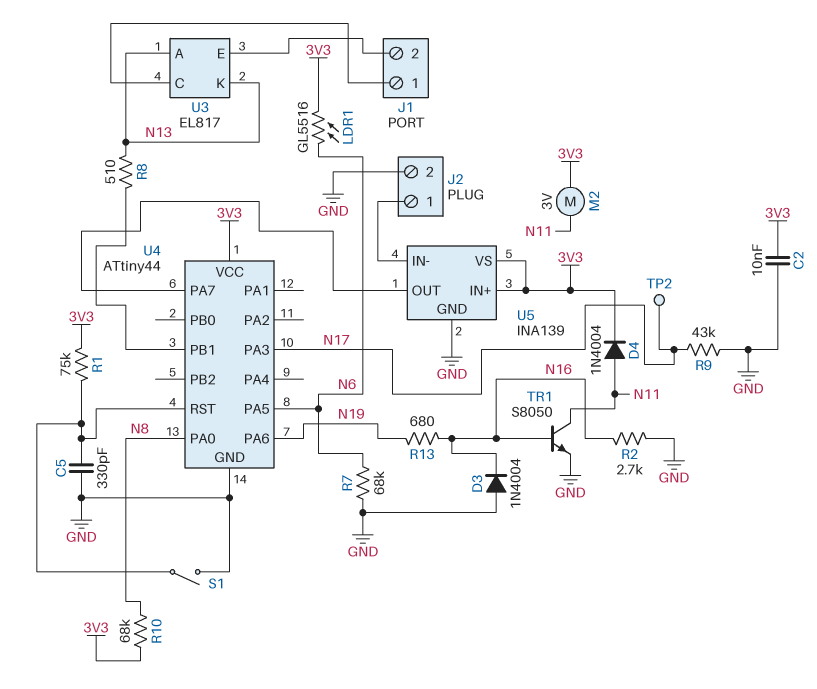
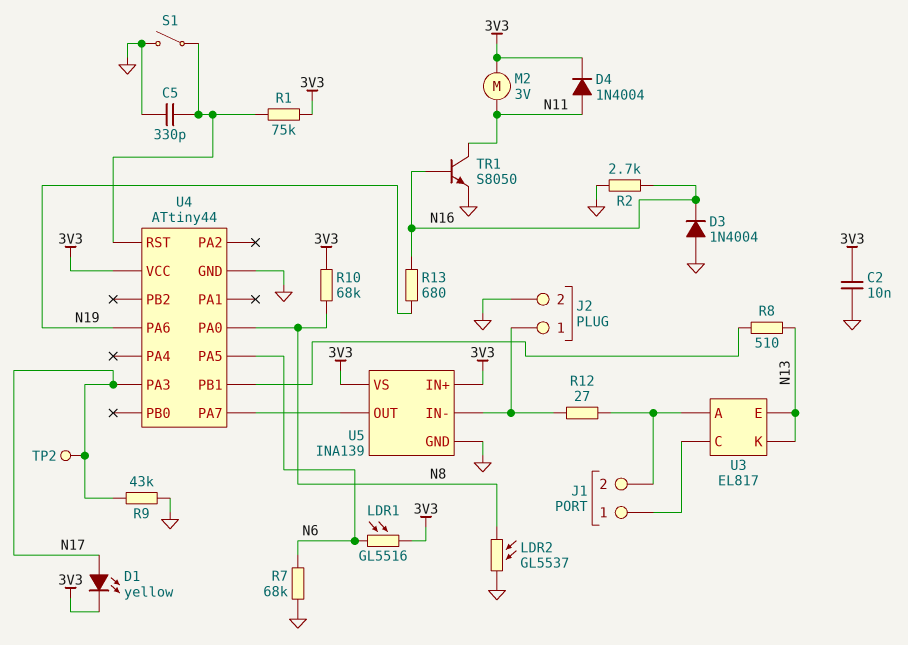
D1: none -> LED yellow (A N17, K 3V3)
LDR2: none -> GL5537 (GND, N8)
R12: none -> 27 (J1/2, J2/1)
U3 pin A: N13 -> J1/2
U3 pin E: J1/2 -> N13

